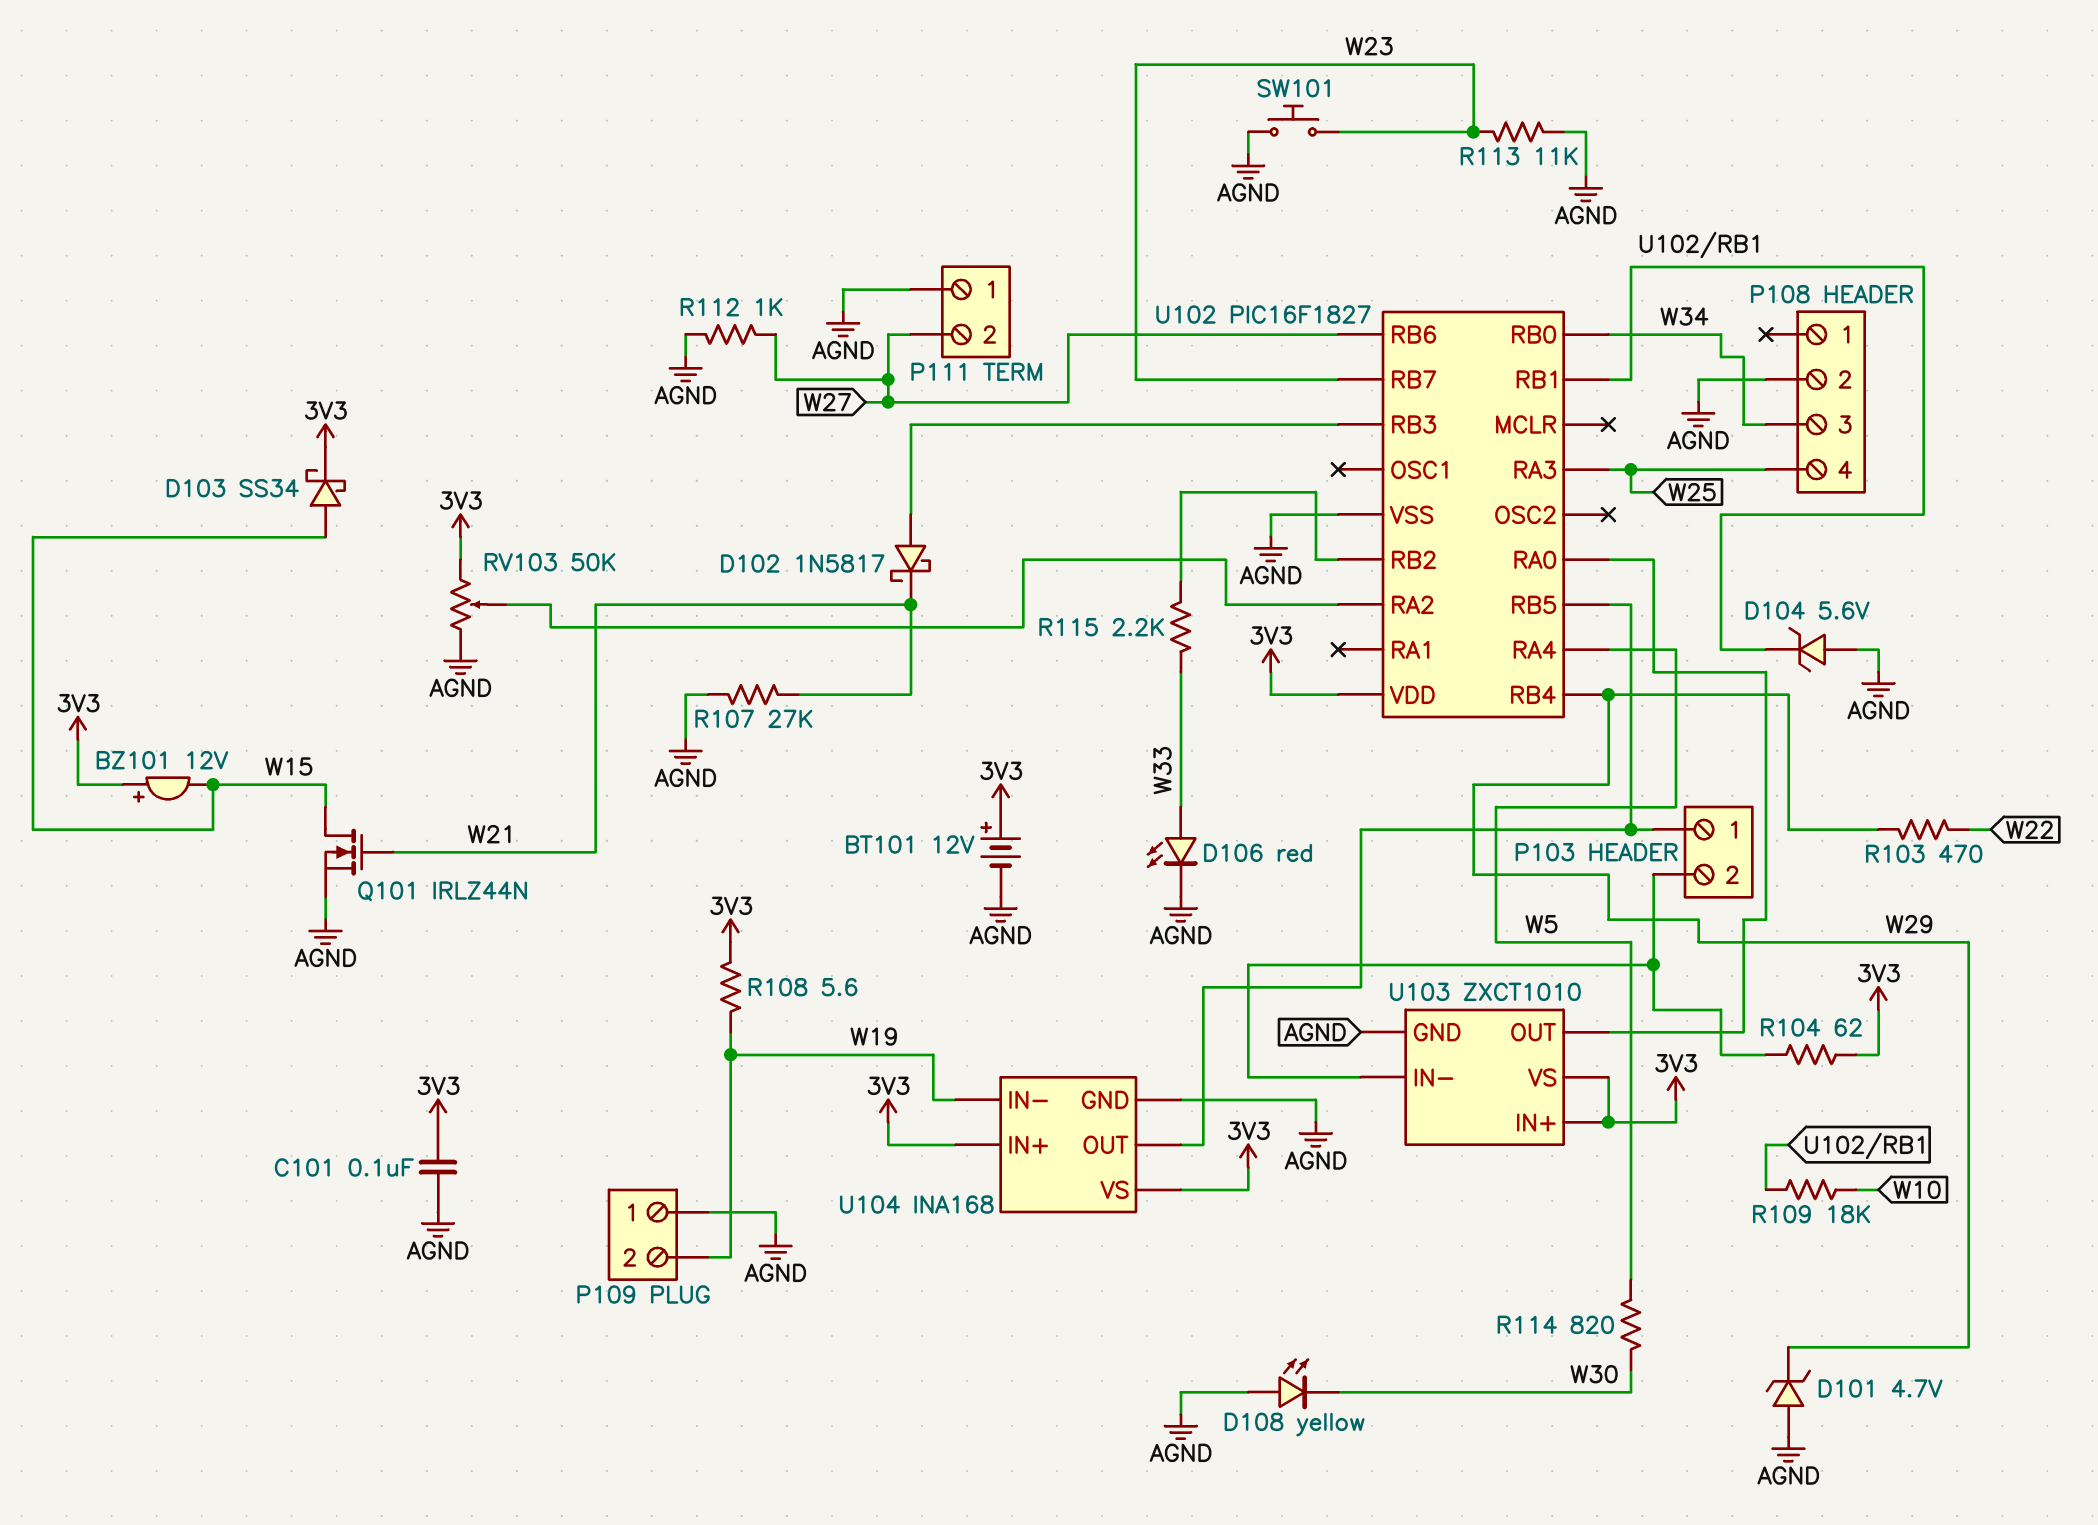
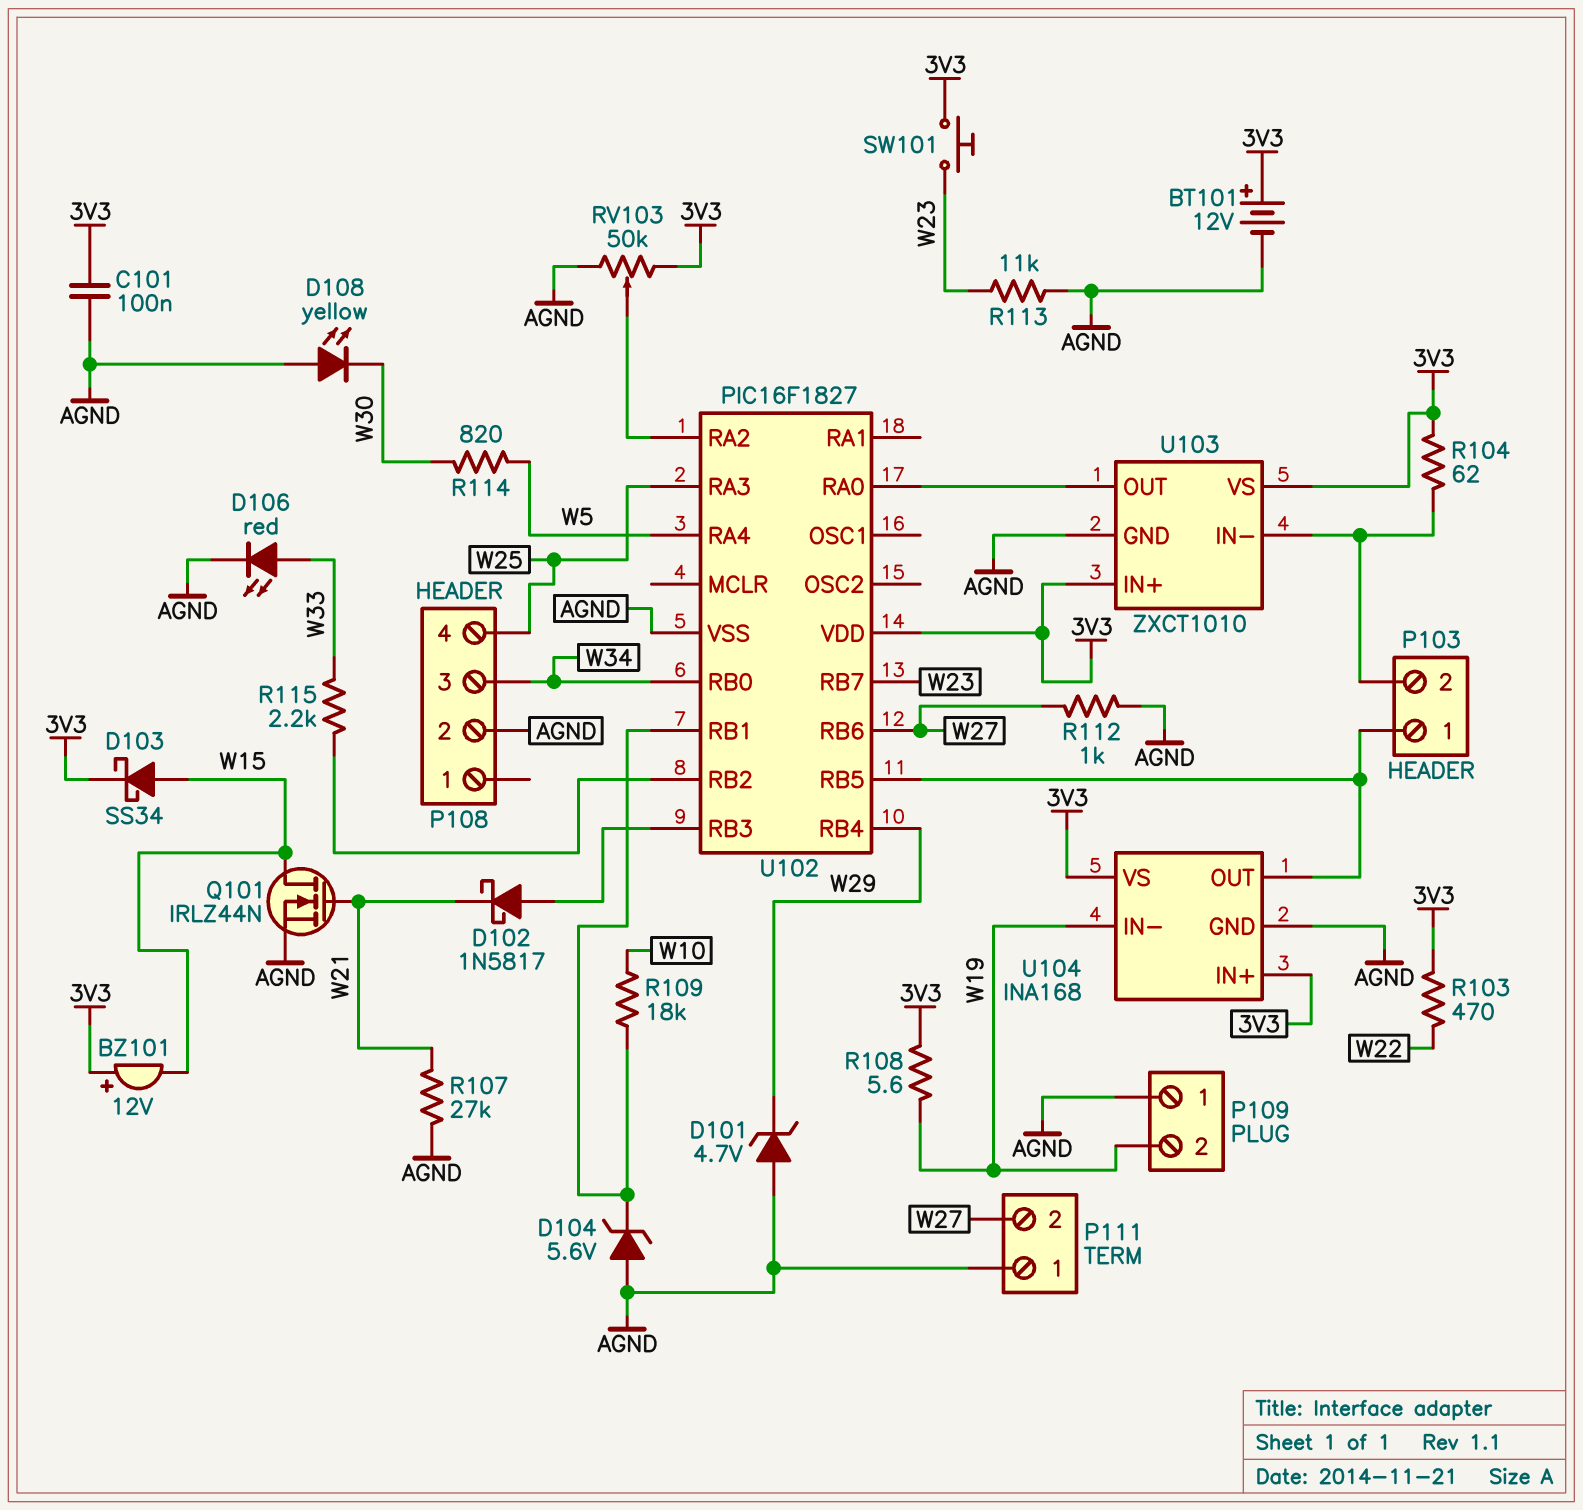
R103: 470 (W22, W29) -> 470 (3V3, W22)
SW101: button (AGND, W23) -> button (3V3, W23)

